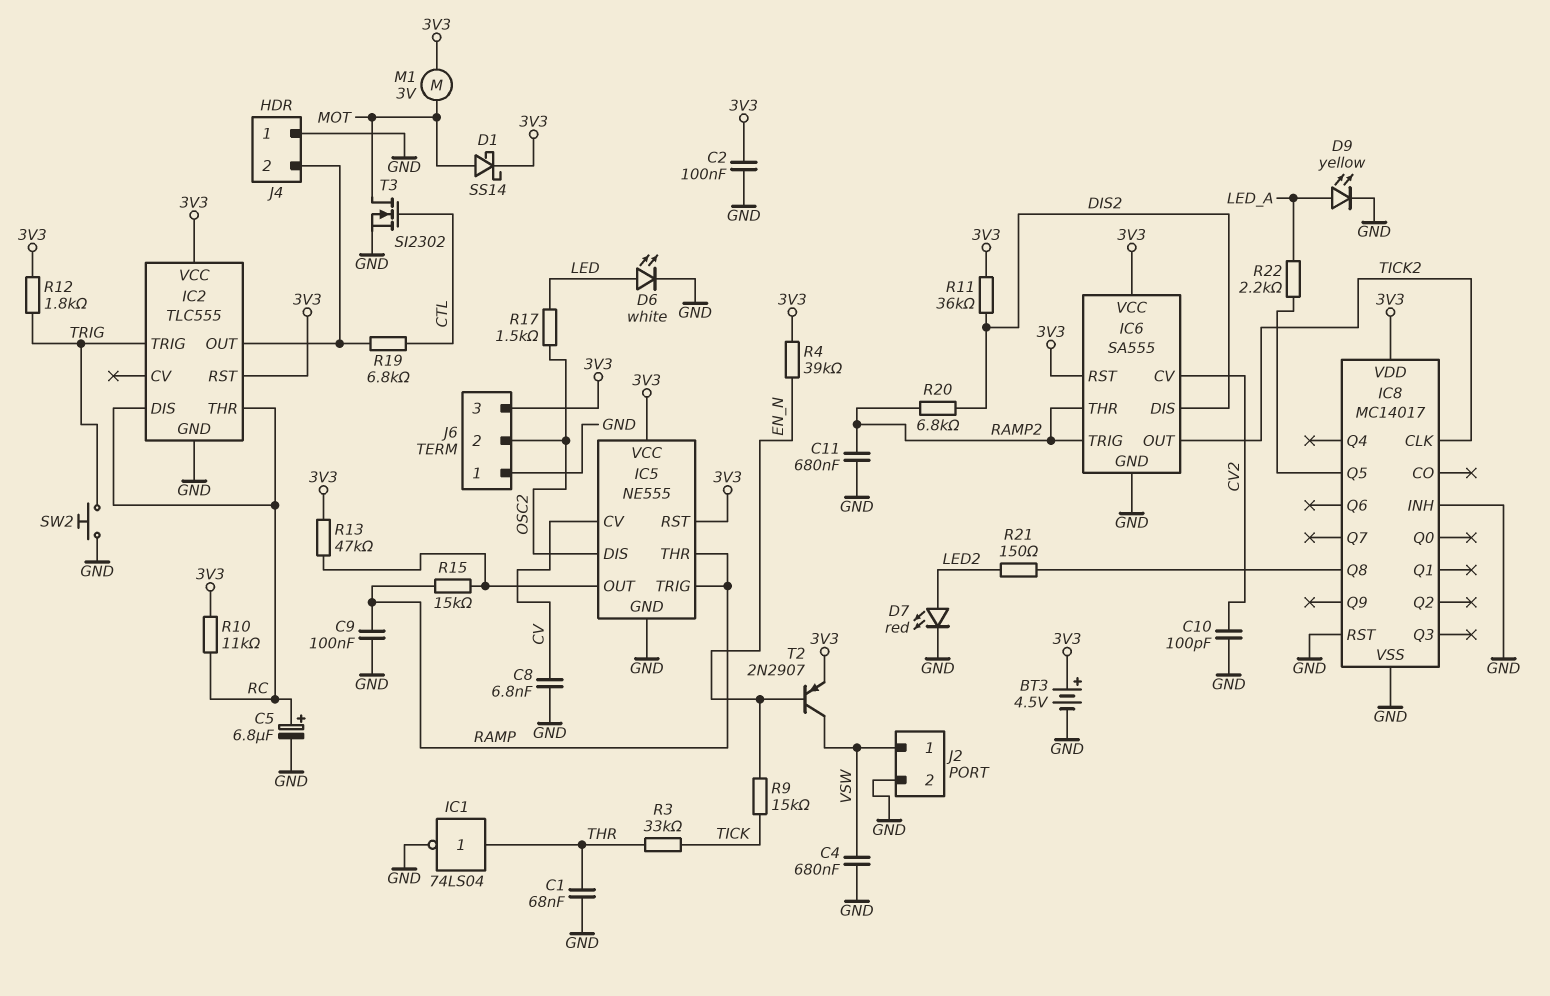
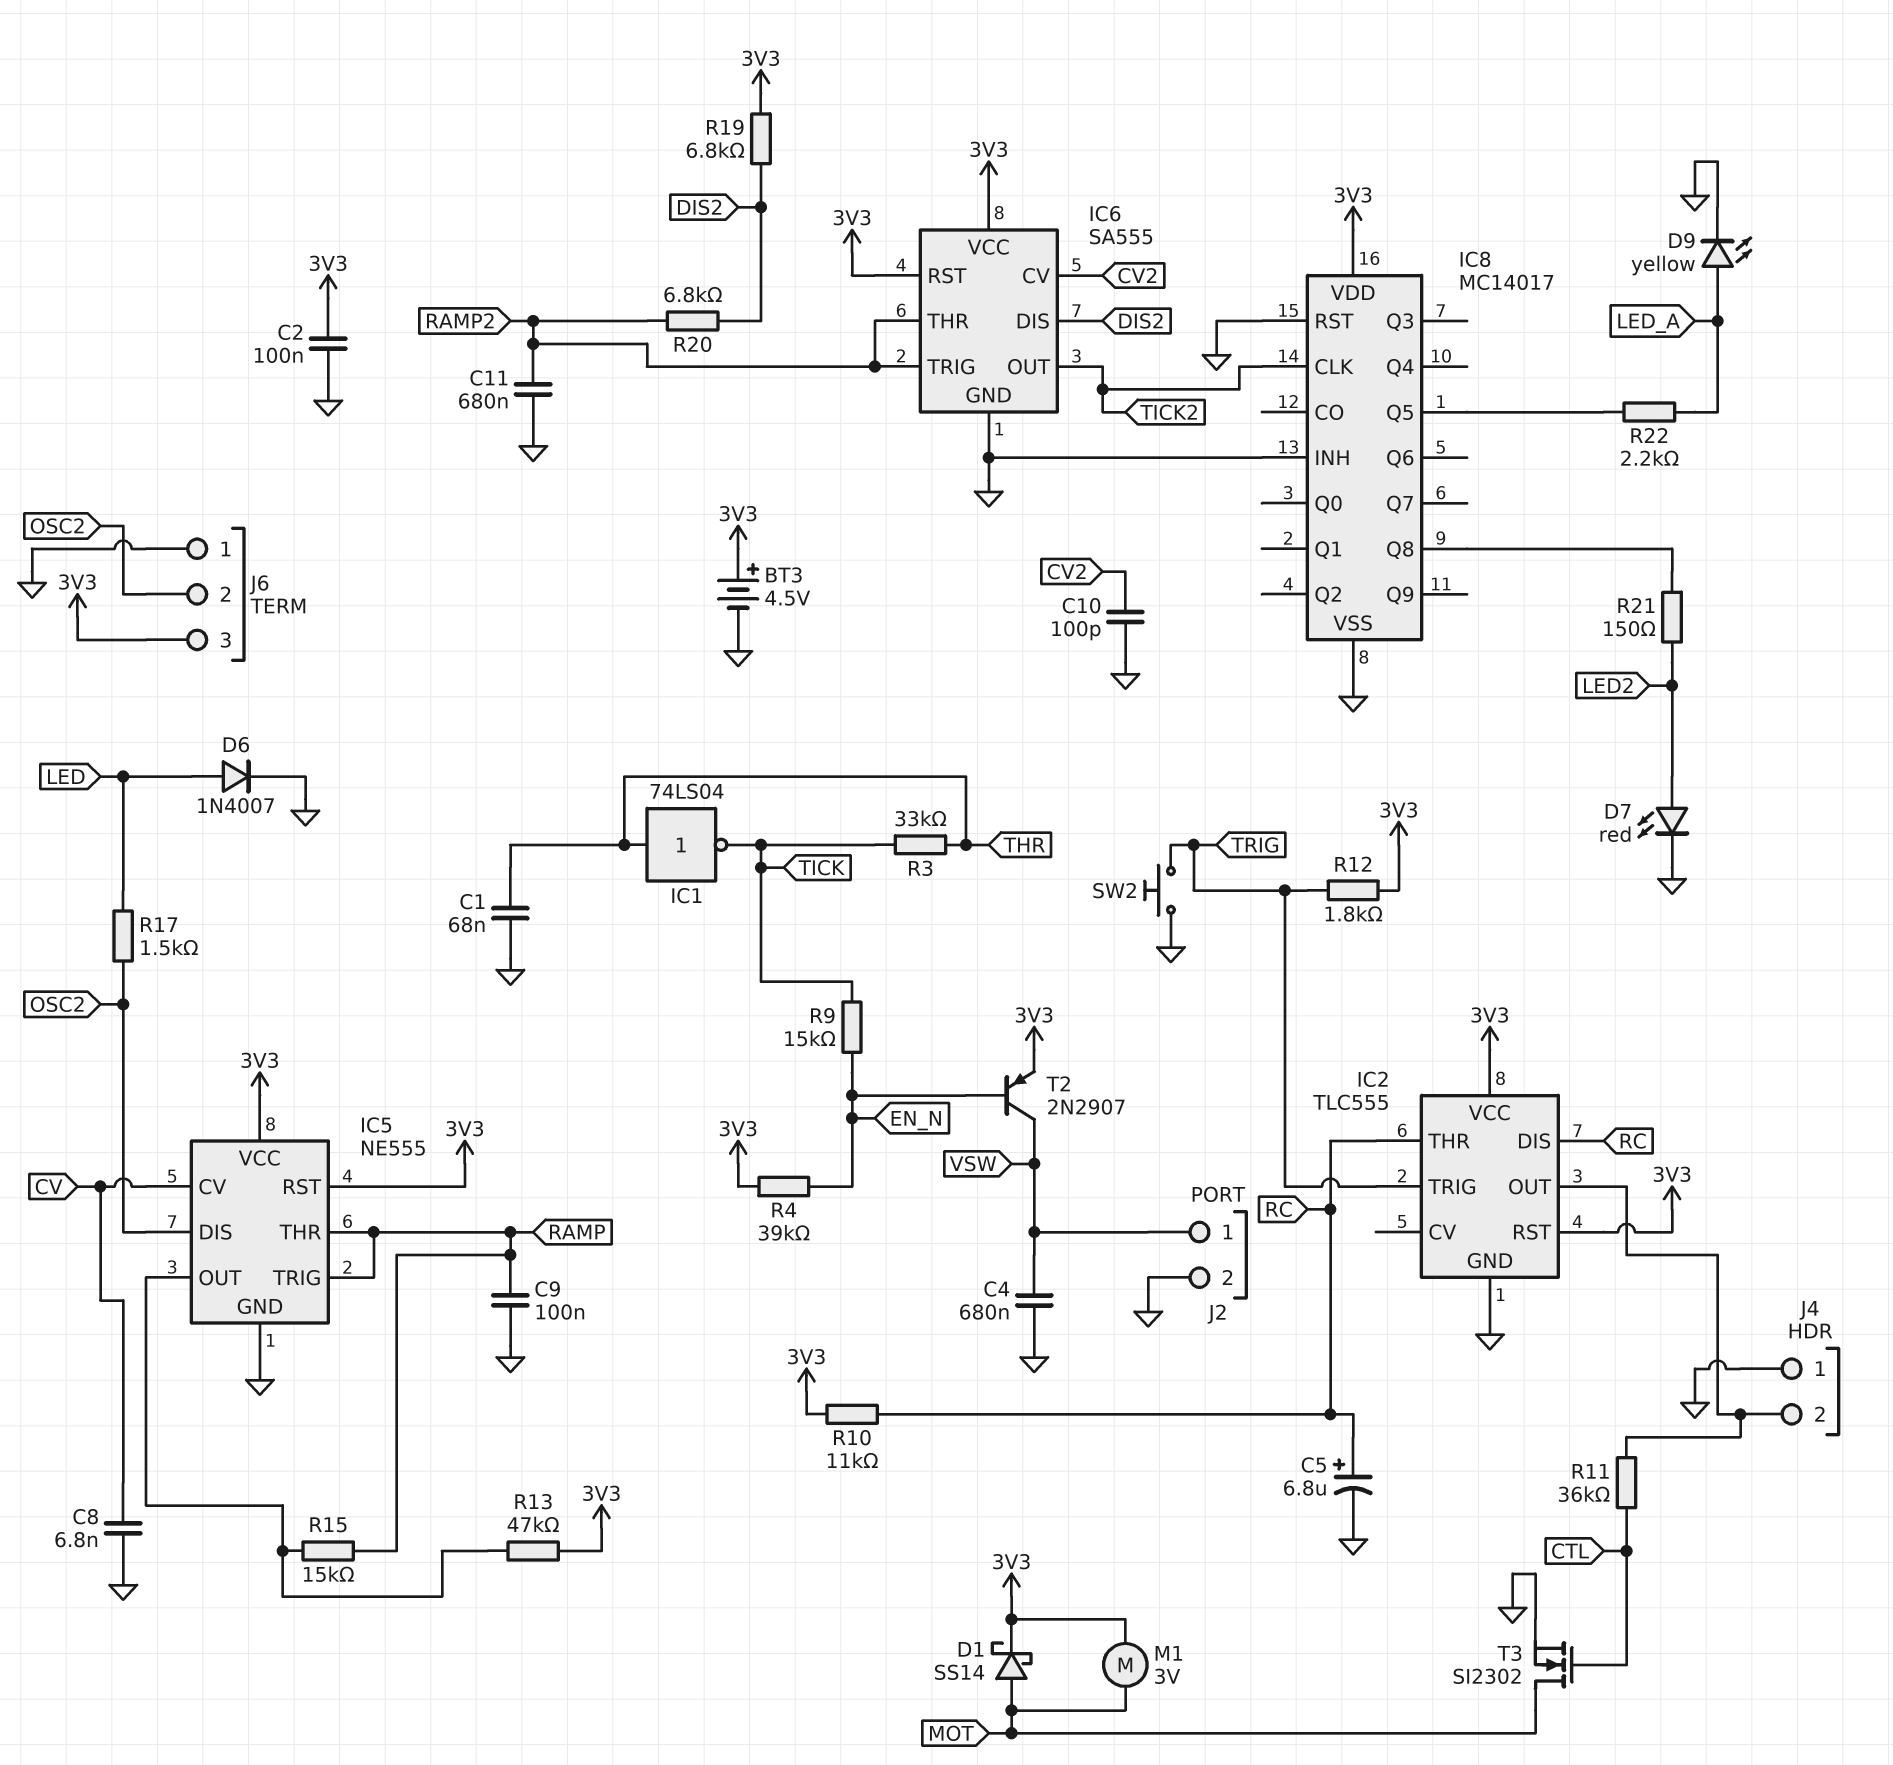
D6: LED white (A LED, K GND) -> diode 1N4007 (A LED, K GND)
IC1: NOT 74LS04 (in THR, out GND) -> NOT 74LS04 (in THR, out TICK)
R11: 36k (3V3, DIS2) -> 36k (CTL, IC2/OUT)
R19: 6.8k (CTL, IC2/OUT) -> 6.8k (3V3, DIS2)

